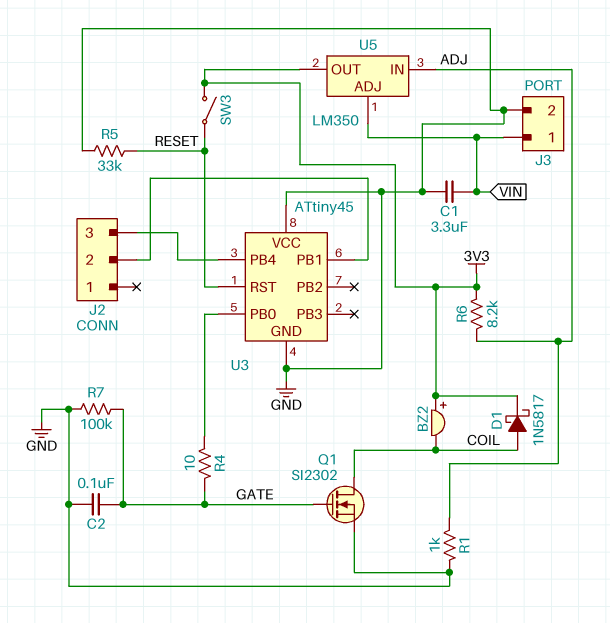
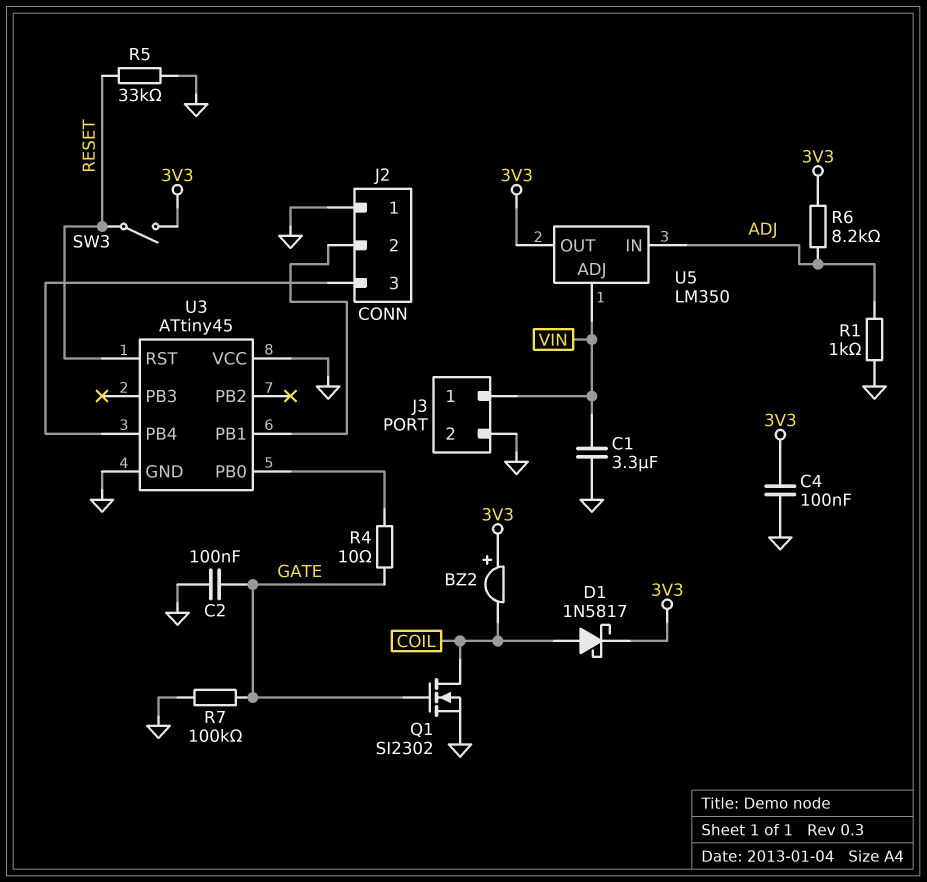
C4: none -> 100nF (3V3, GND)
J2 pin 1: none -> GND

